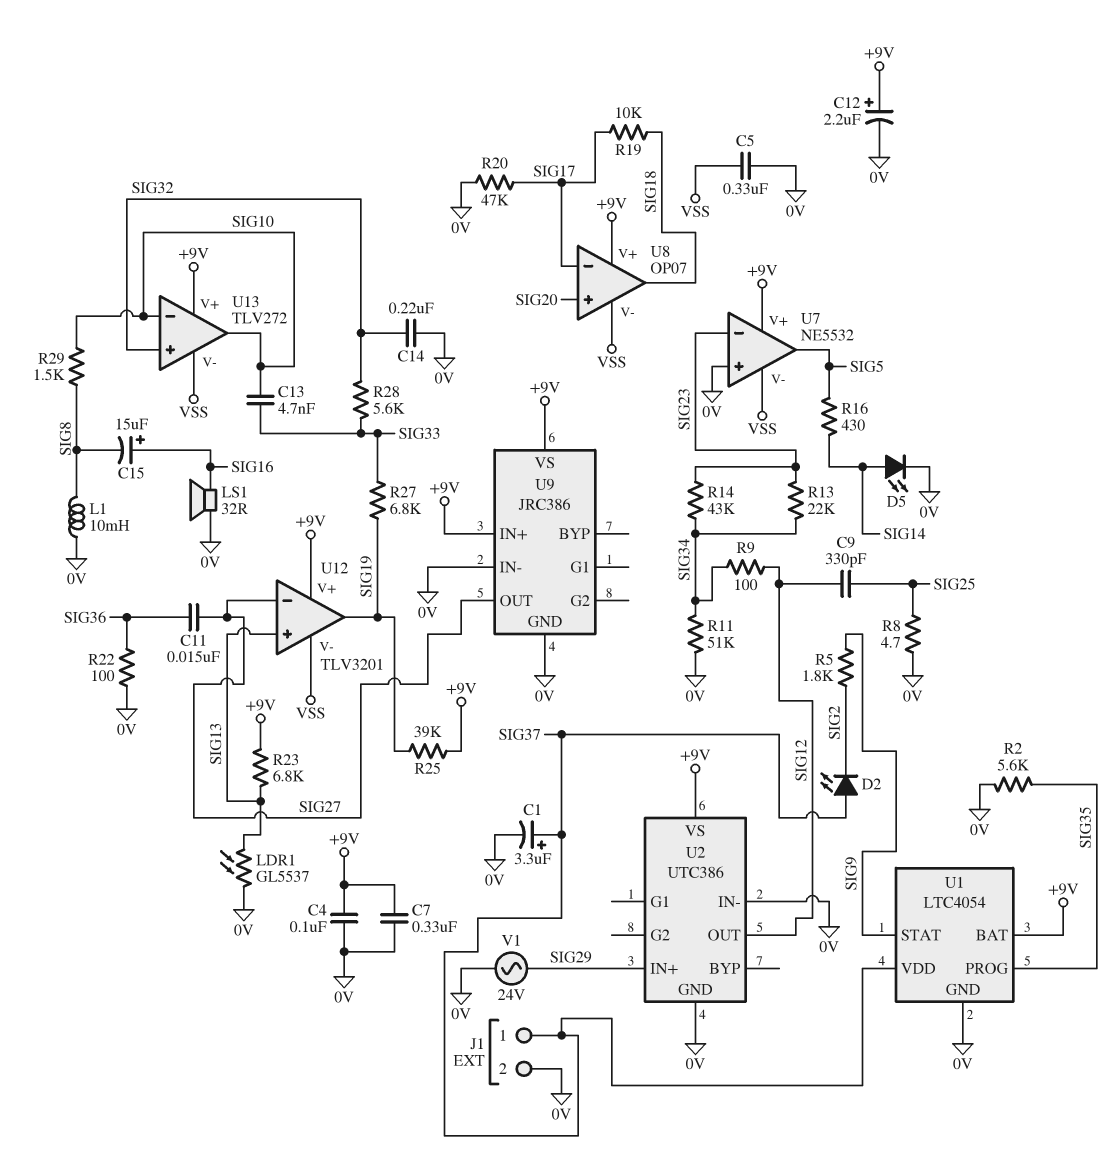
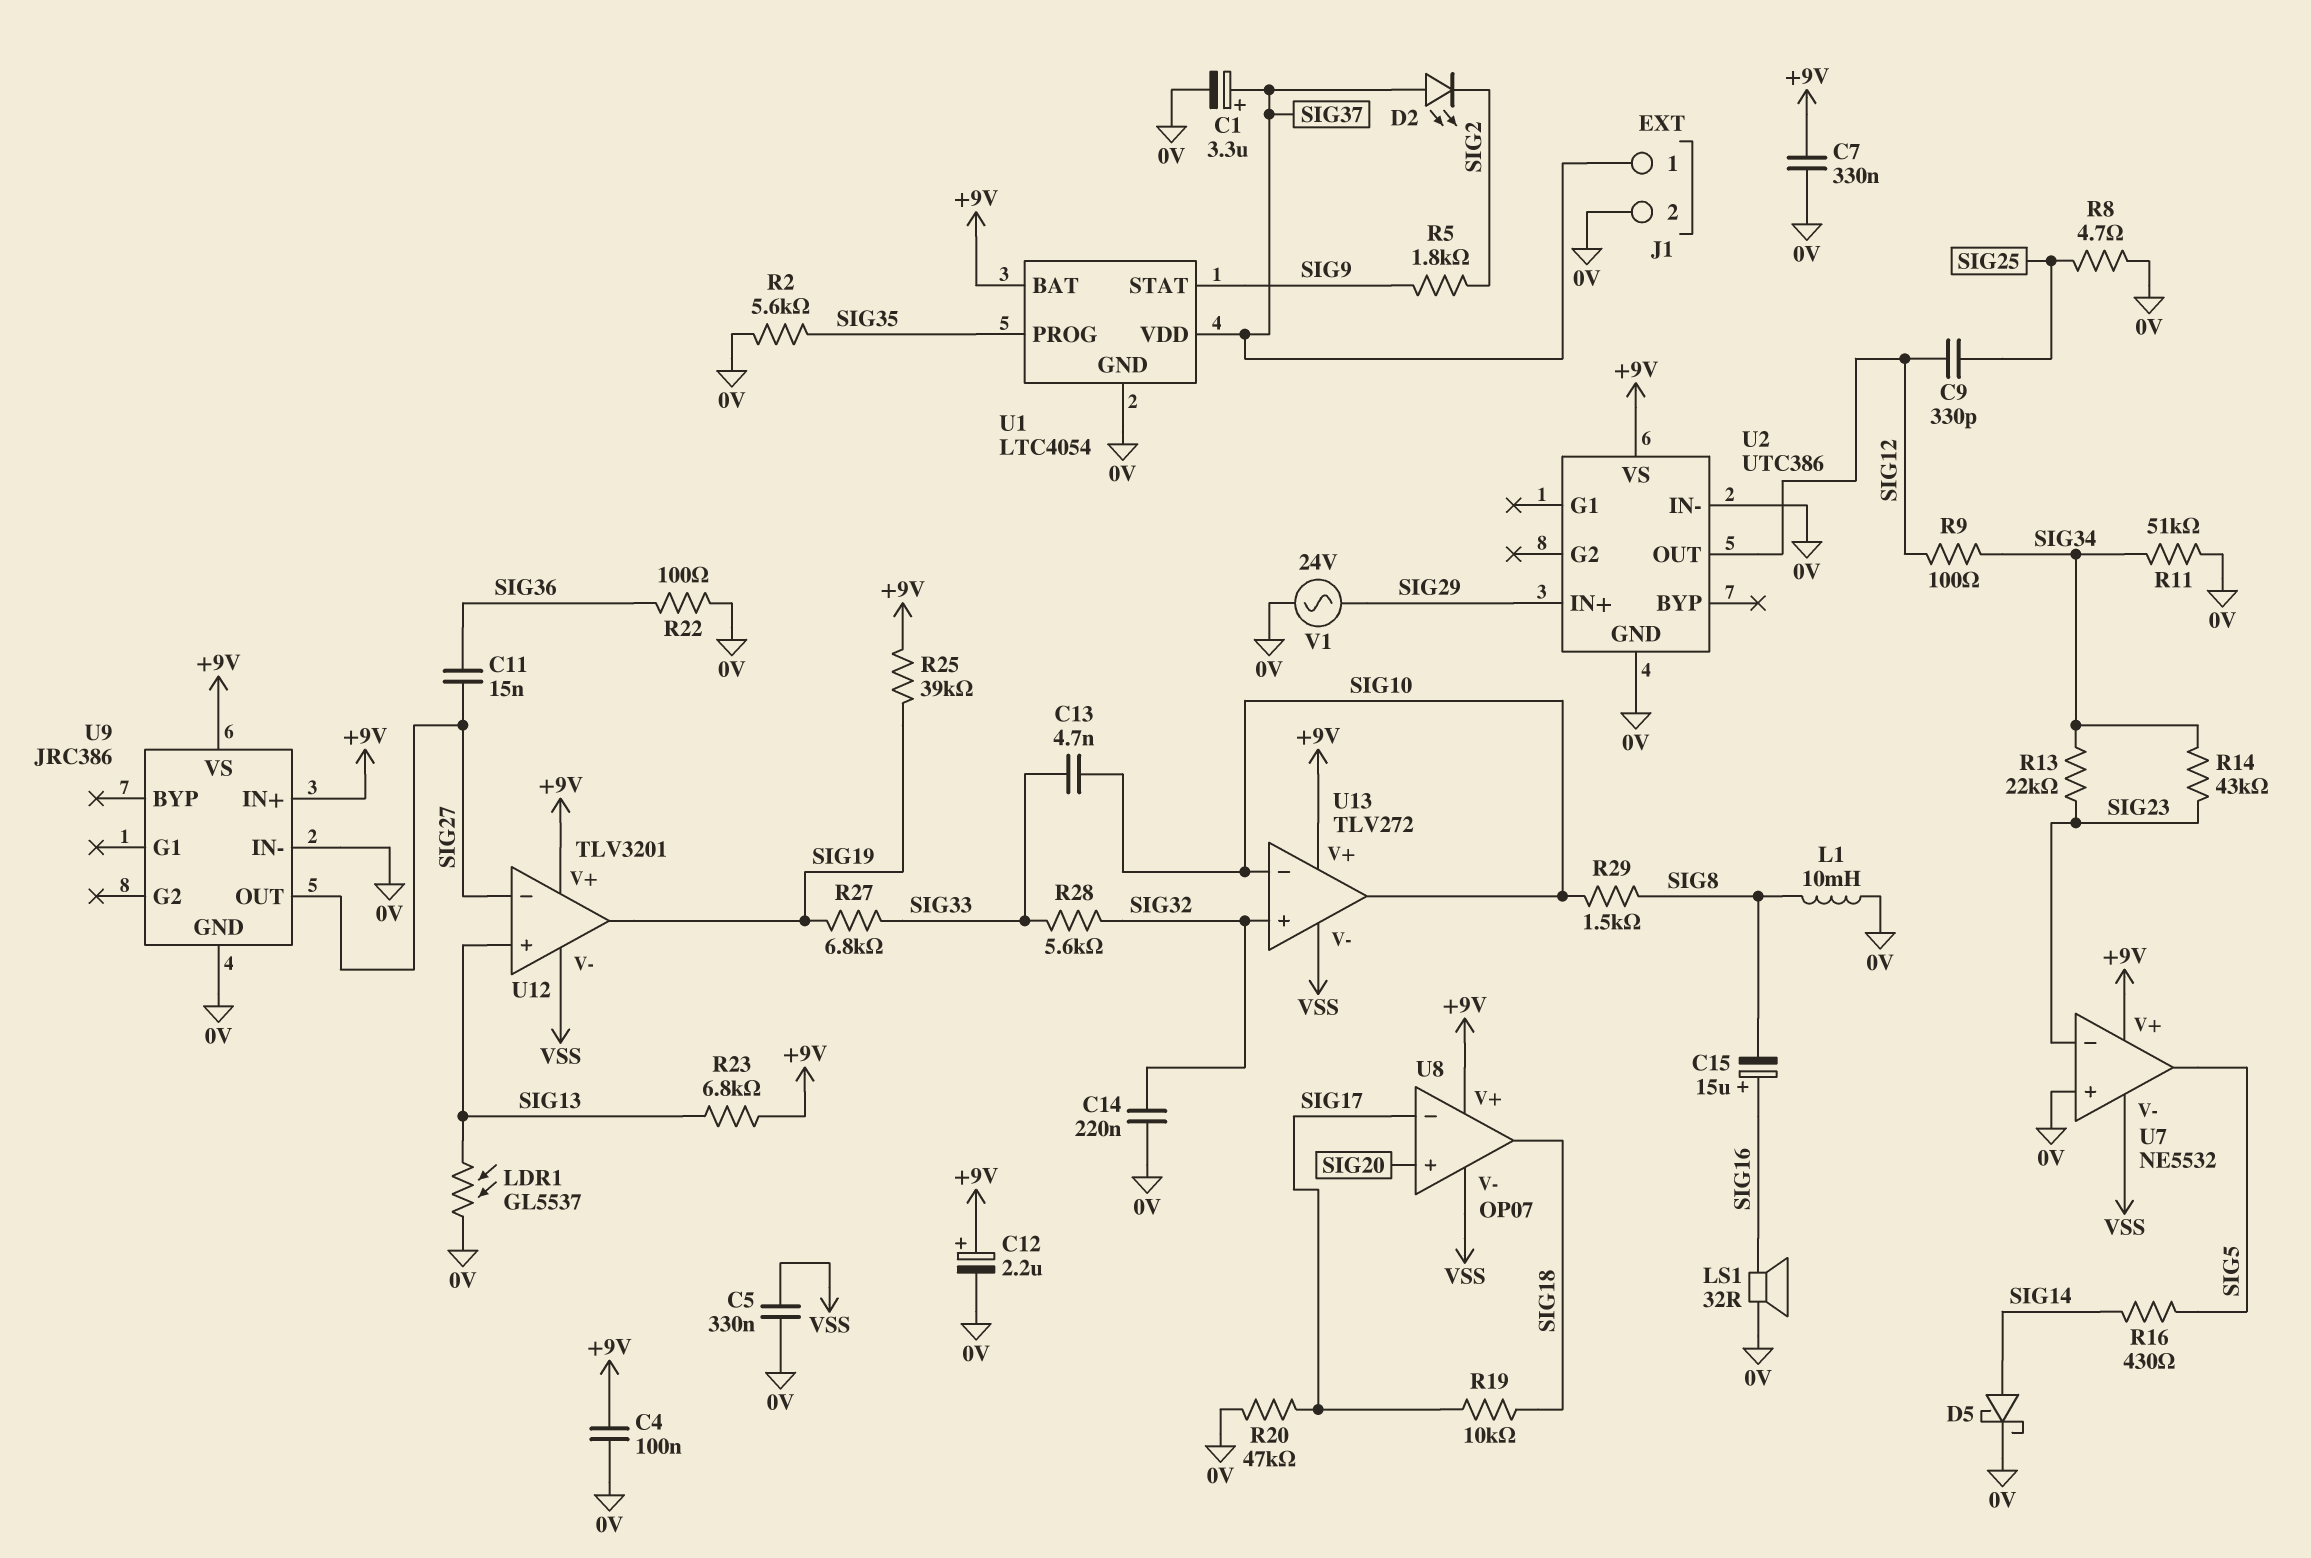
D5: LED (A SIG14, K 0V) -> schottky (A SIG14, K 0V)

